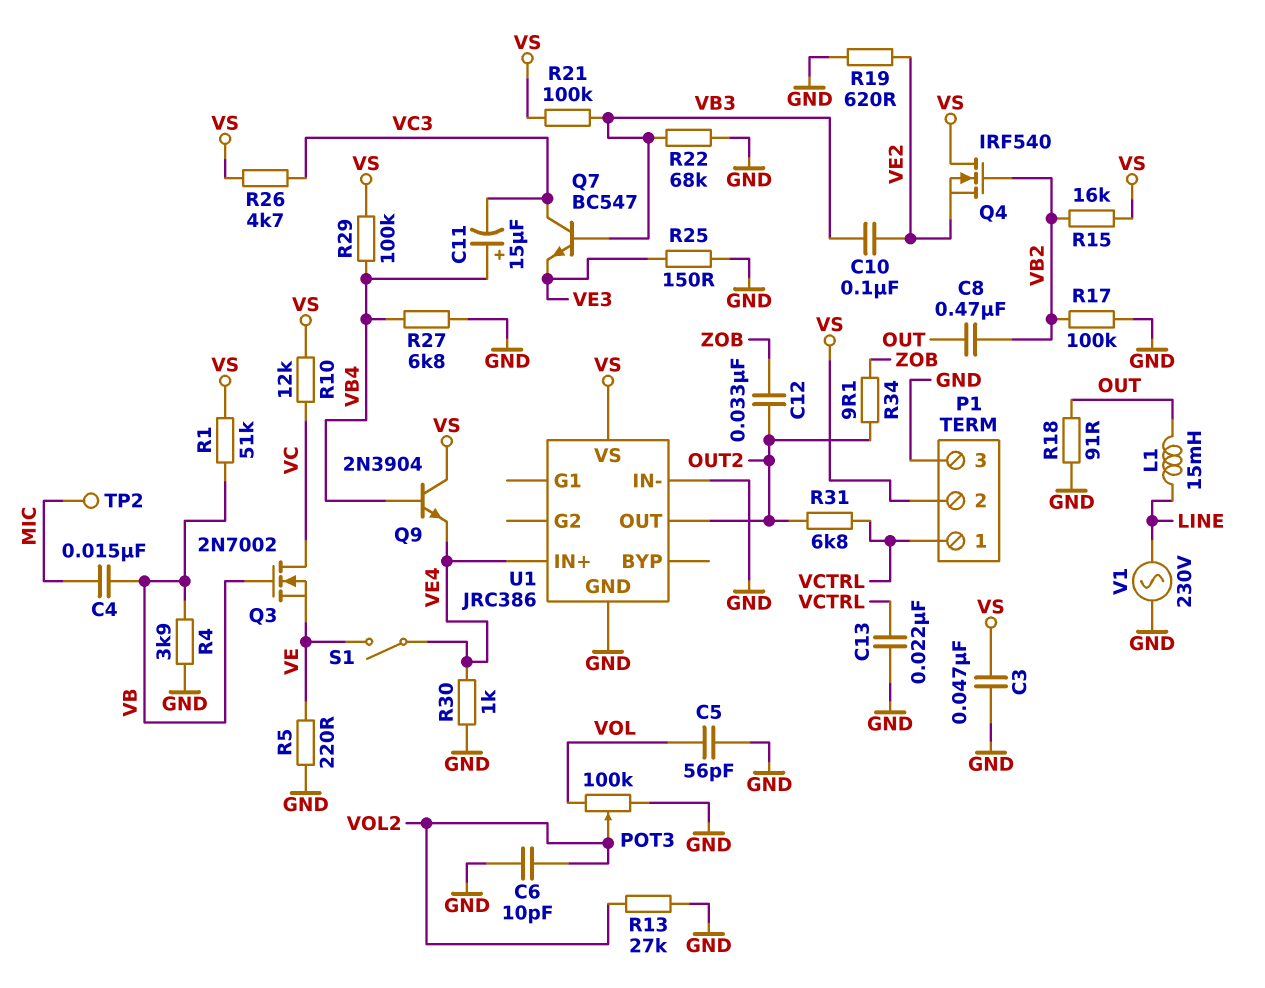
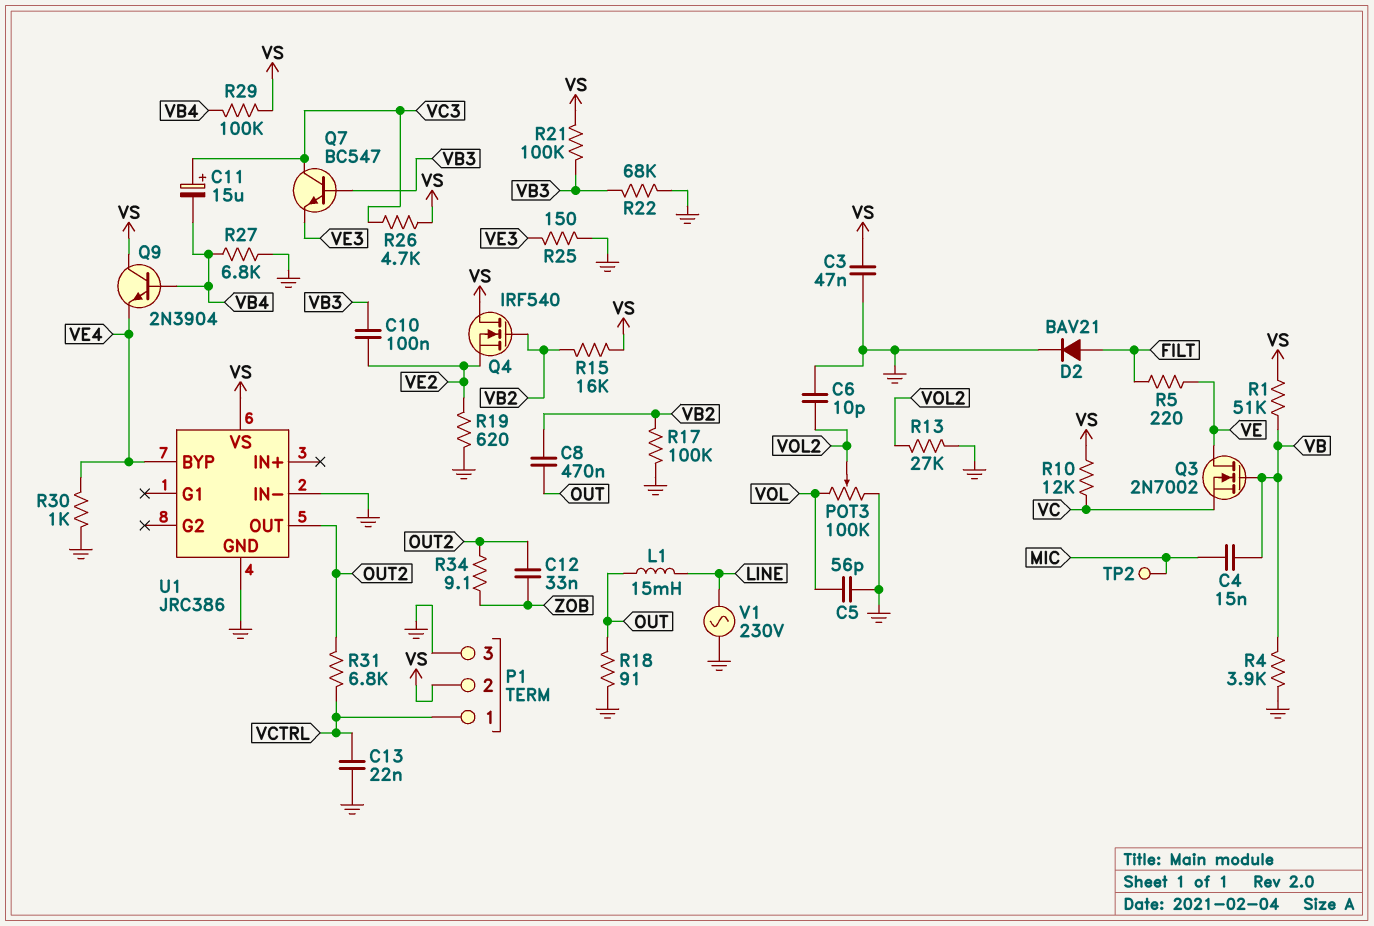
C11: 15uF (plus VB4, minus VC3) -> 15uF (plus VC3, minus VB4)
D2: none -> diode BAV21 (A FILT, K GND)
Q3: NMOS 2N7002 (G VB, D VC, S VE) -> NMOS 2N7002 (G VB, D VE, S VC)
R5: 220 (GND, VE) -> 220 (FILT, VE)
S1: switch (VE, VE4) -> none
U1 pin BYP: none -> VE4
U1 pin IN+: VE4 -> none

